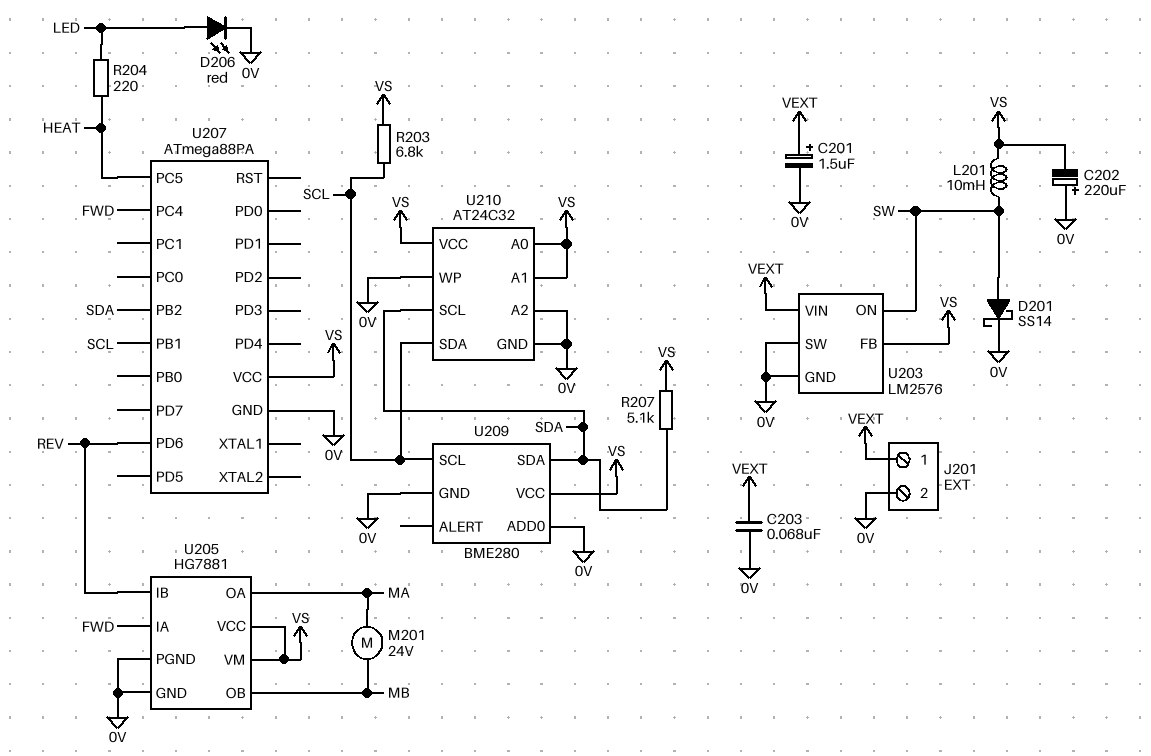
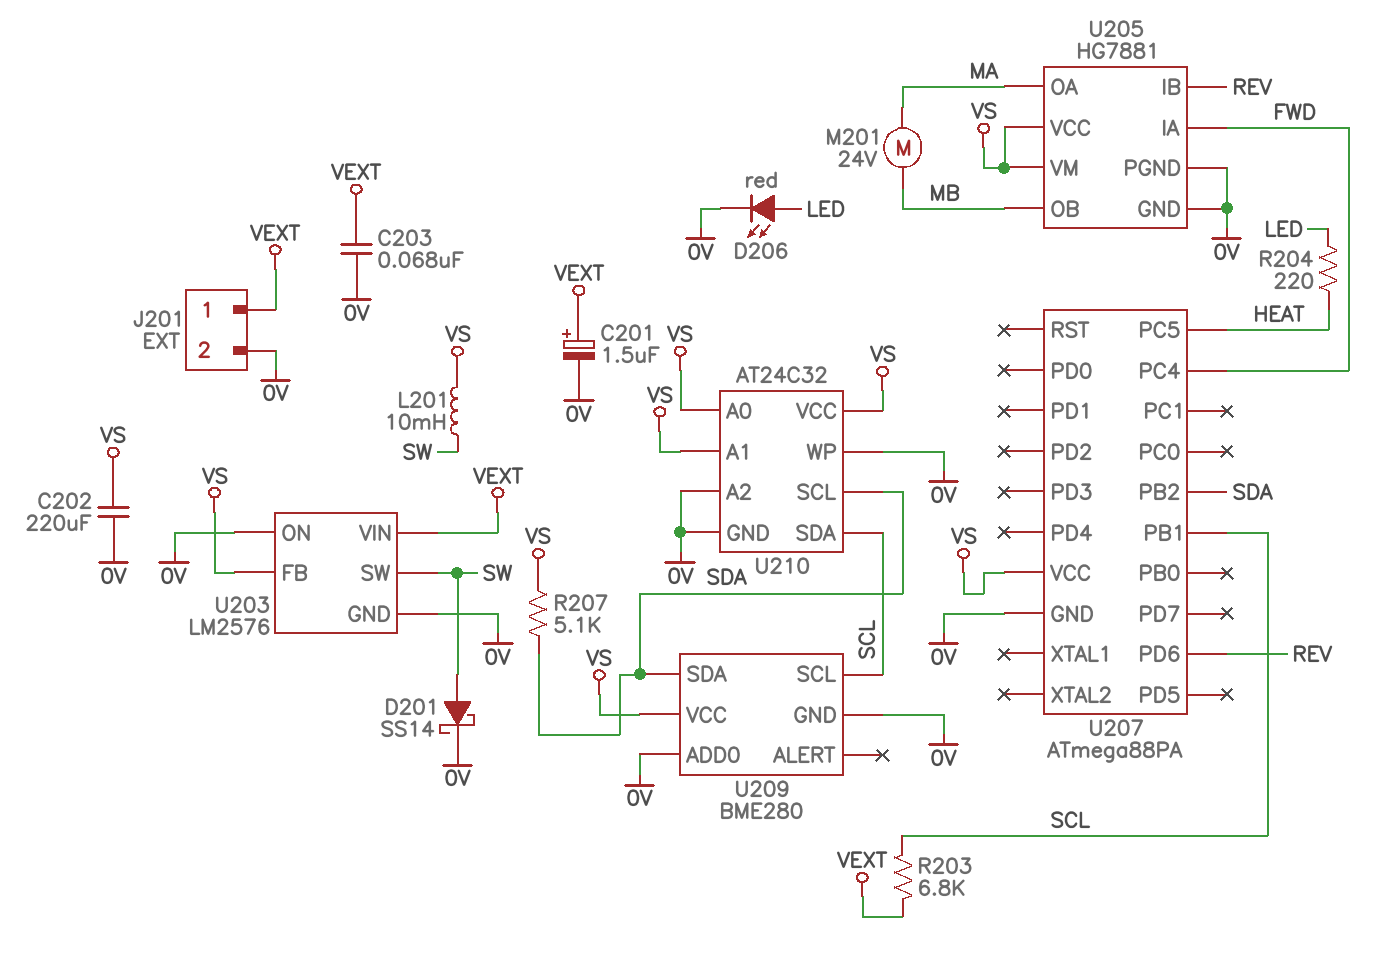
C202: 220uF (plus 0V, minus VS) -> 220uF (0V, VS)
R203: 6.8k (SCL, VS) -> 6.8k (SCL, VEXT)
U203 pin ON: SW -> 0V
U203 pin SW: 0V -> SW

